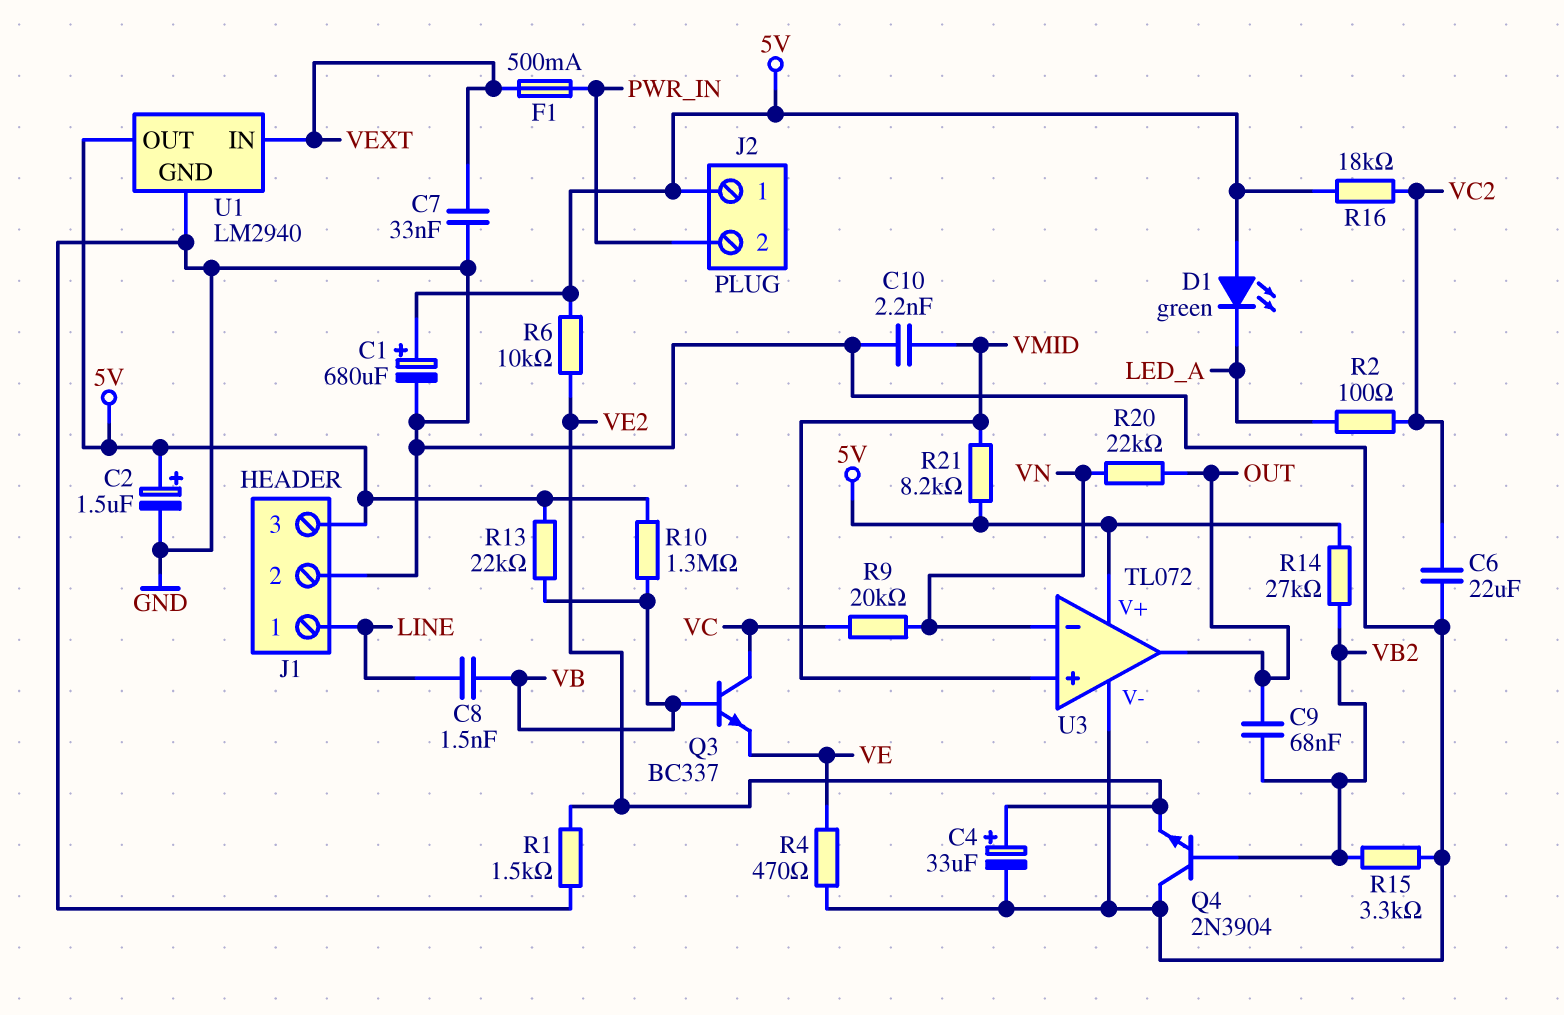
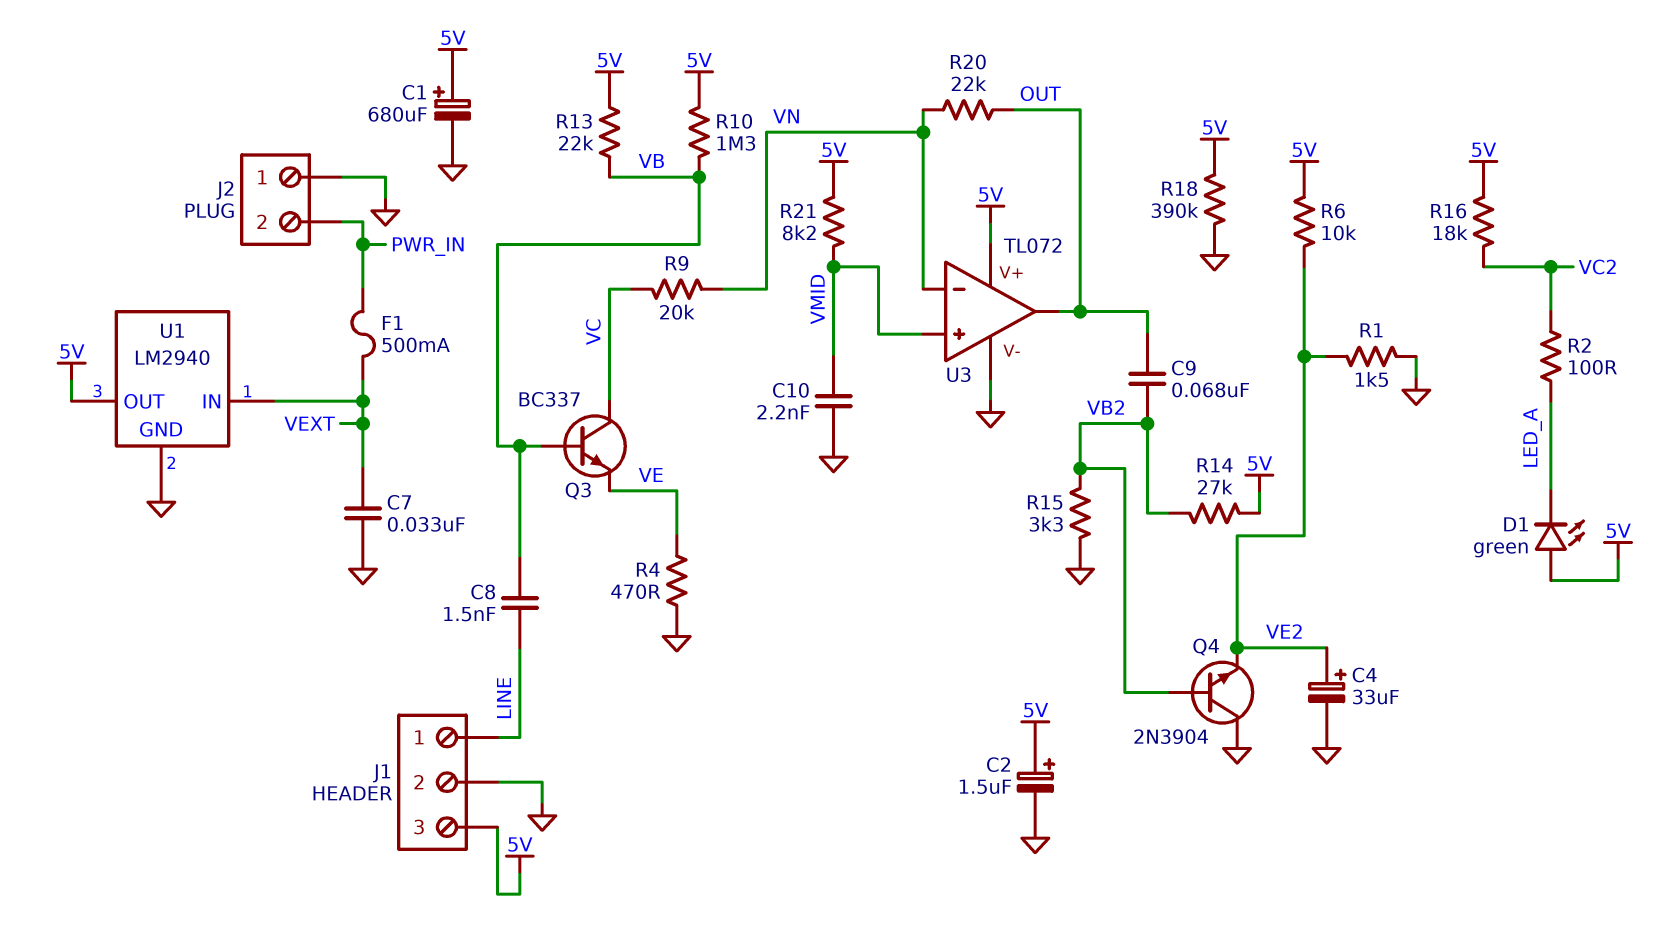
C6: 22uF (GND, VC2) -> none
J2 pin 1: 5V -> GND
R18: none -> 390k (5V, GND)

